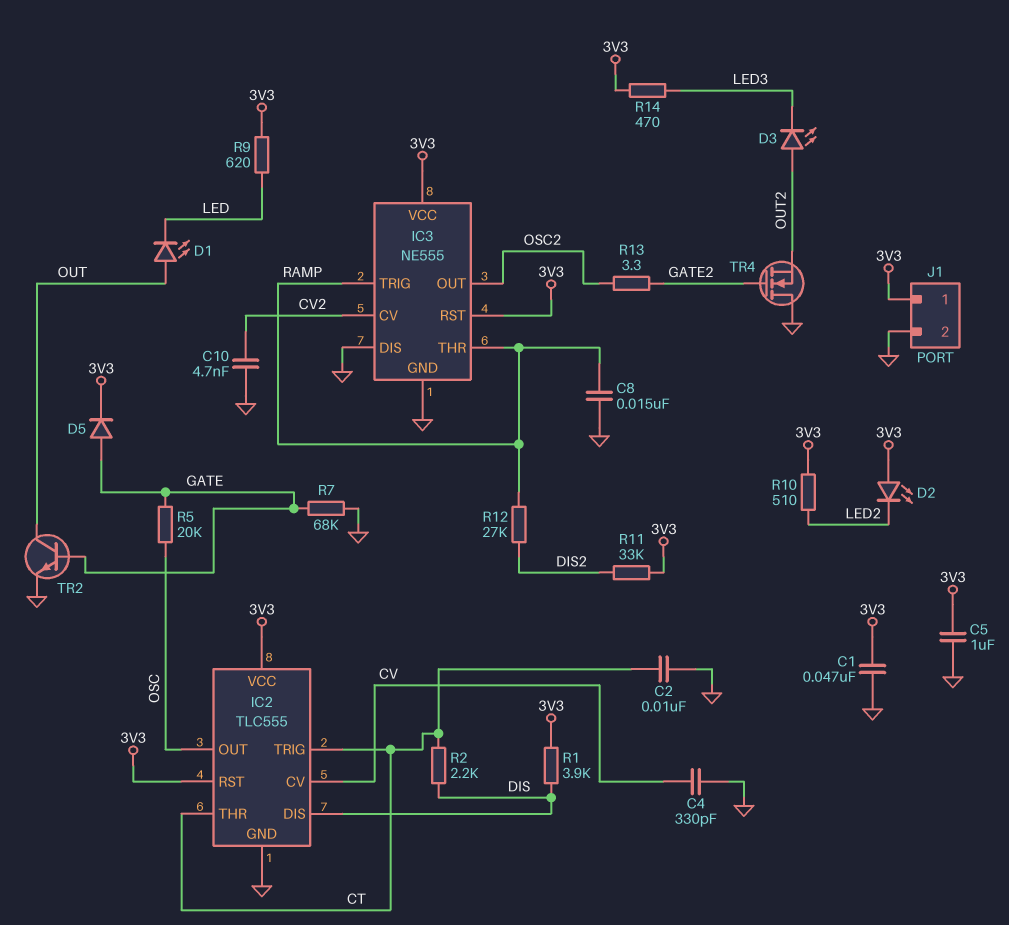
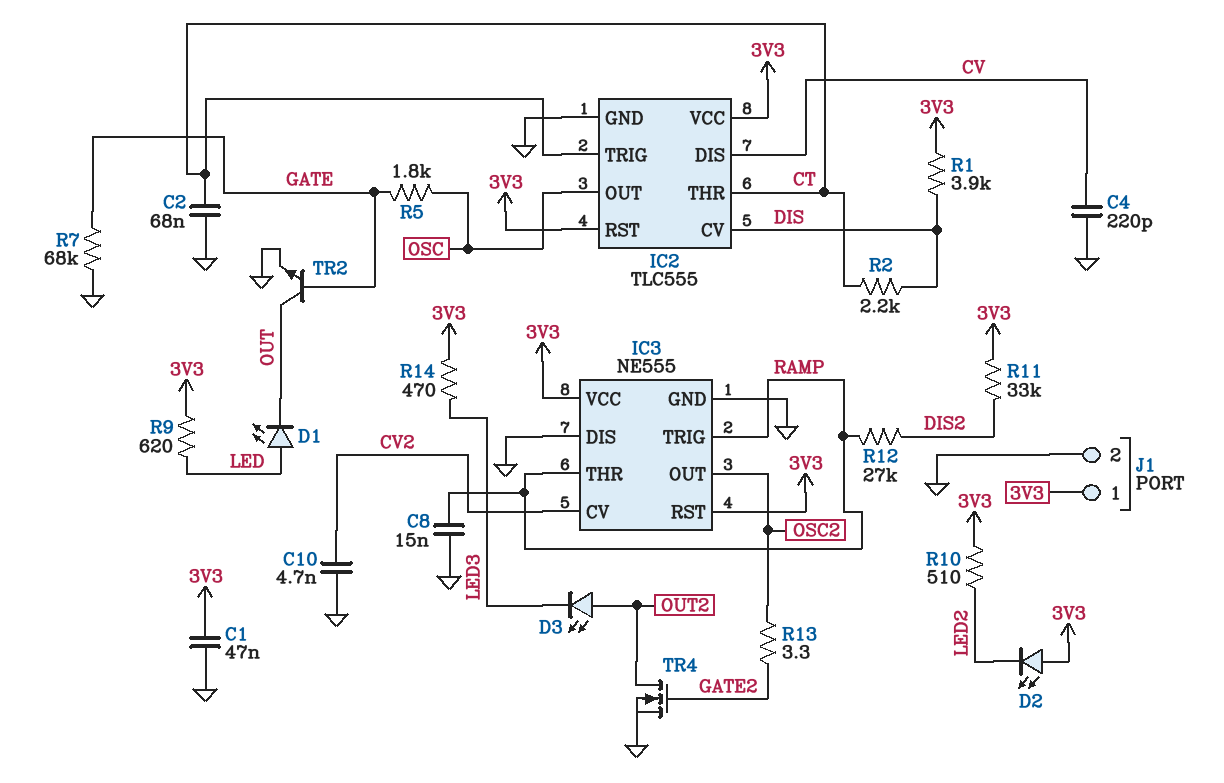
C2: 10nF (CT, GND) -> 68nF (CT, GND)
C4: 330pF (CV, GND) -> 220pF (CV, GND)
C5: 1uF (3V3, GND) -> none
D1: LED (A OUT, K LED) -> LED (A LED, K OUT)
D5: diode (A GATE, K 3V3) -> none
IC2 pin CV: CV -> DIS
IC2 pin DIS: DIS -> CV
R5: 20k (GATE, OSC) -> 1.8k (GATE, OSC)
TR4: NMOS (G GATE2, D GND, S OUT2) -> NMOS (G GATE2, D OUT2, S GND)

